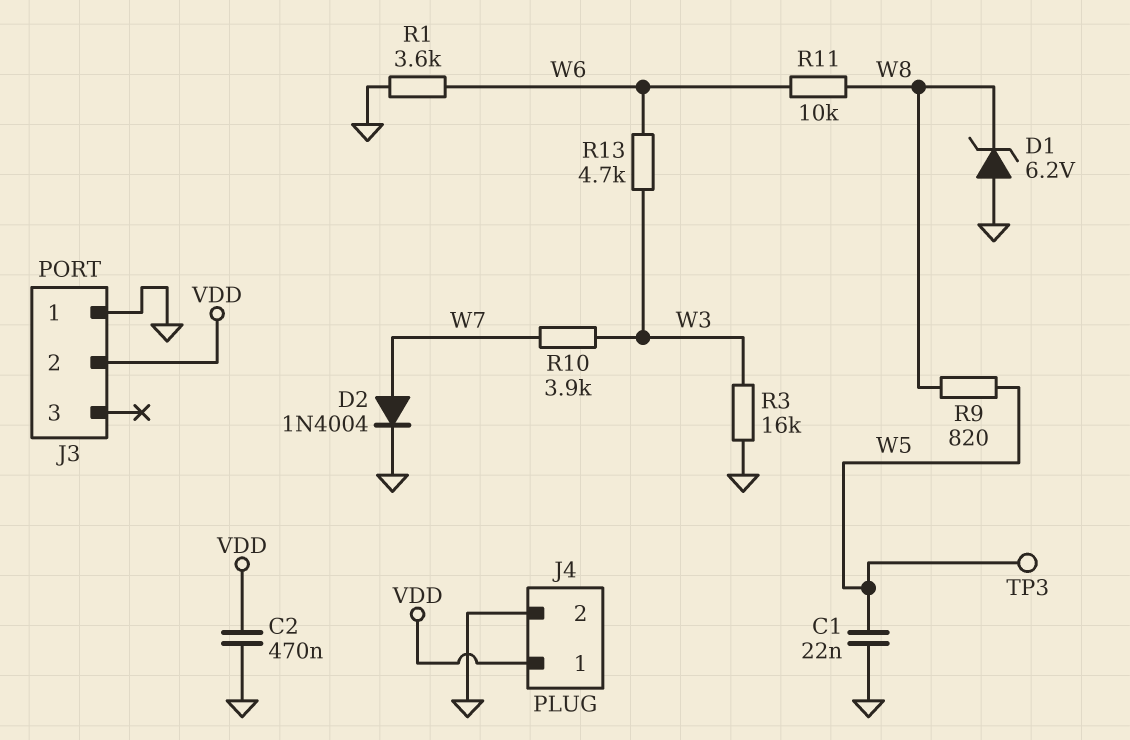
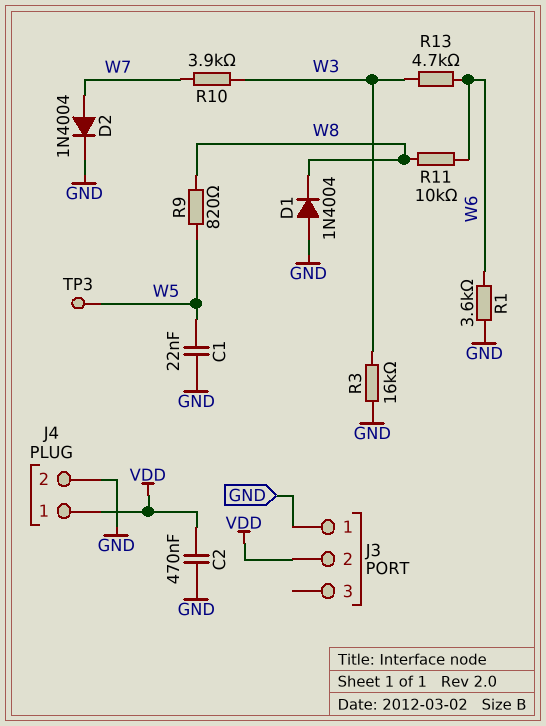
D1: zener 6.2V (A GND, K W8) -> diode 1N4004 (A GND, K W8)

